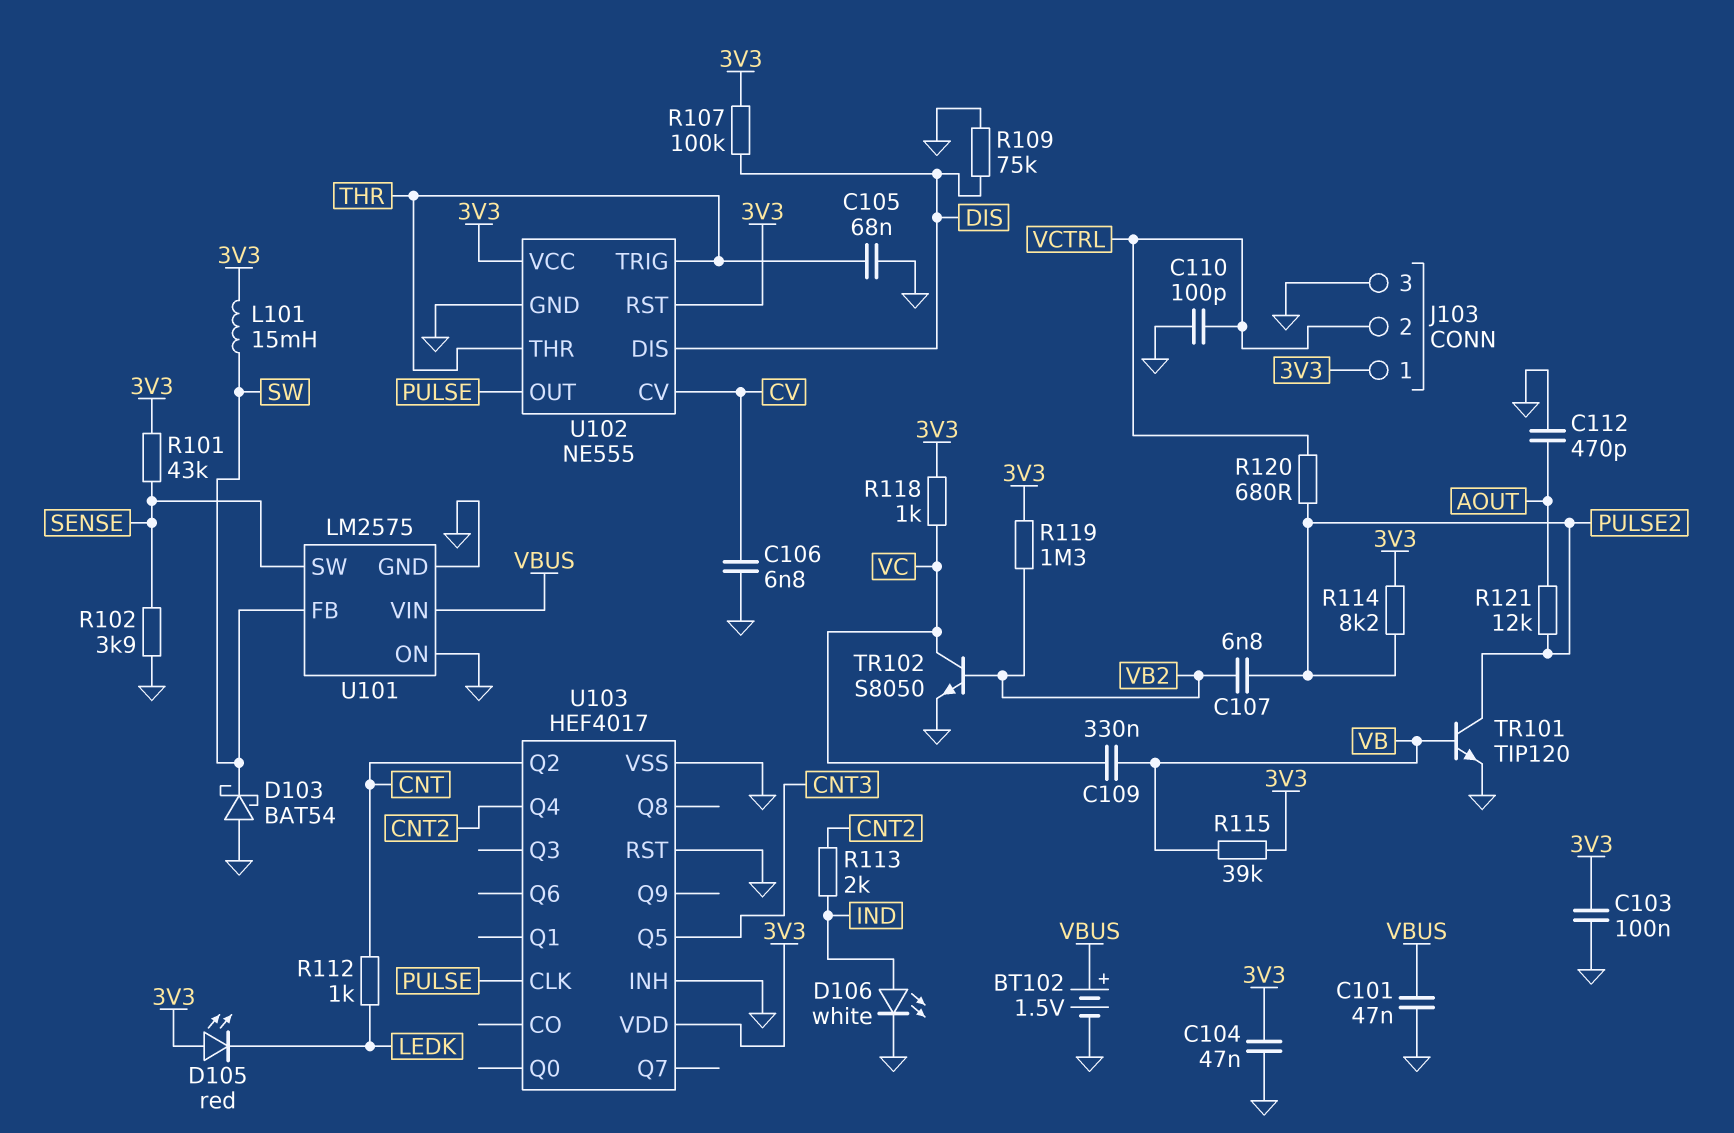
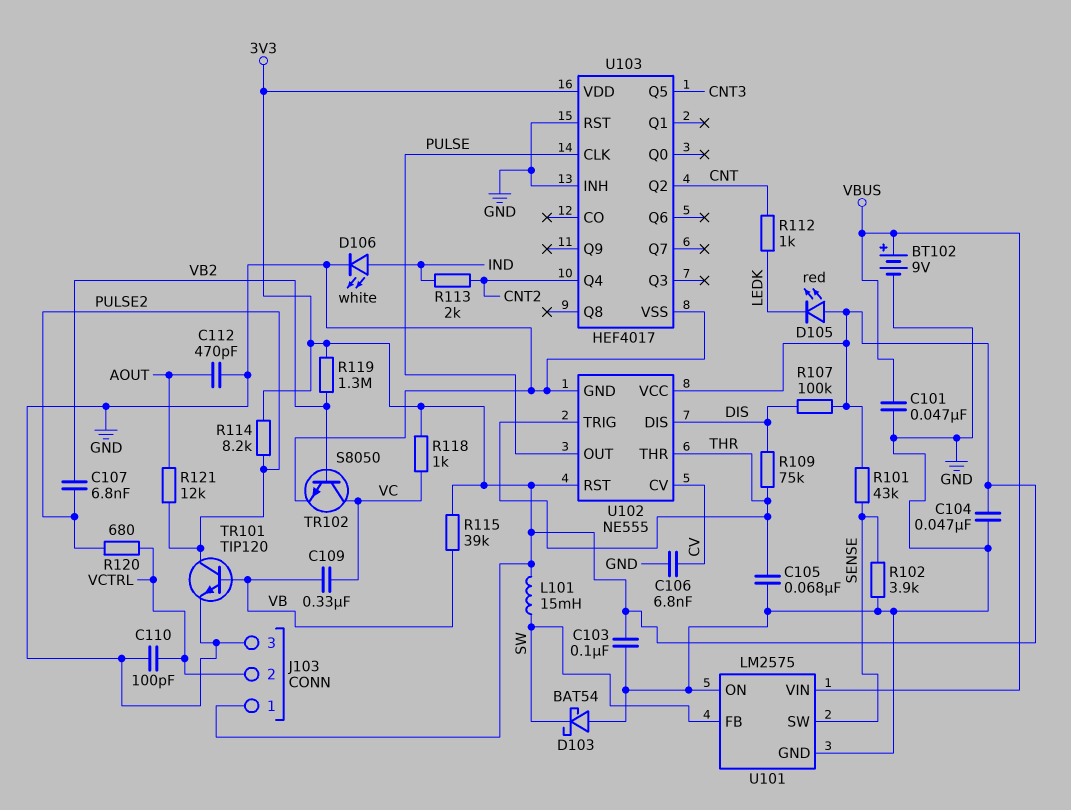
BT102: 1.5V (plus VBUS, minus GND) -> 9V (plus VBUS, minus GND)
R109: 75k (DIS, GND) -> 75k (DIS, THR)

